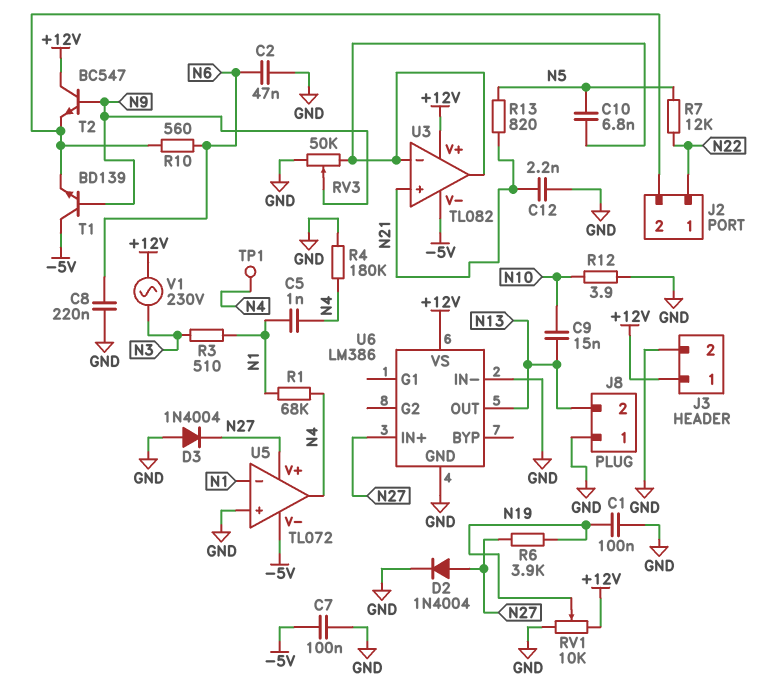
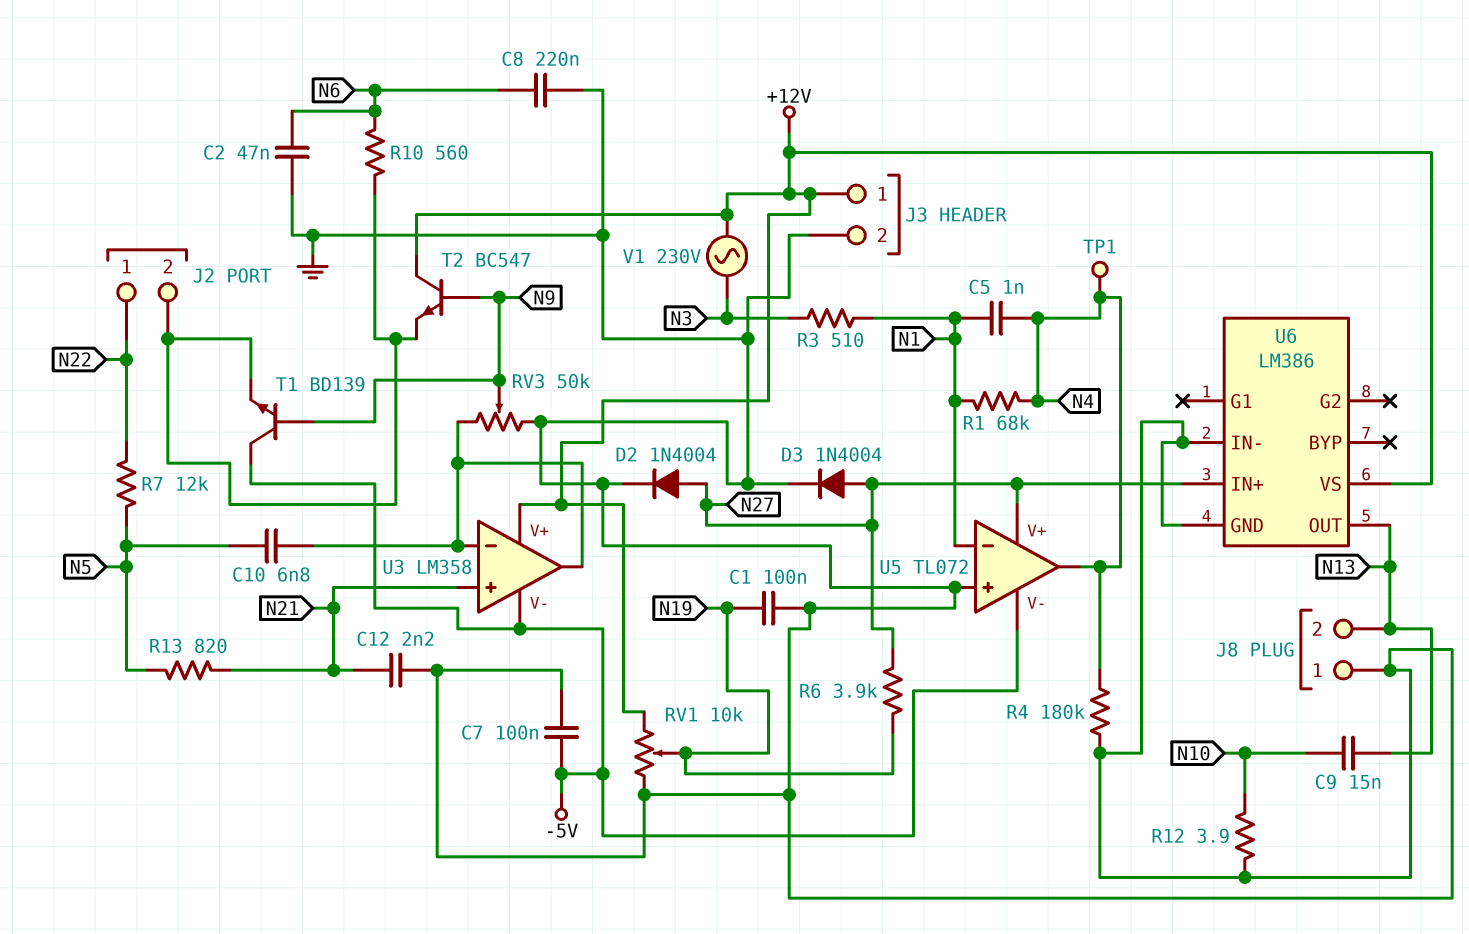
D3: diode 1N4004 (A GND, K N27) -> diode 1N4004 (A N27, K GND)
U3: TL082 -> LM358

